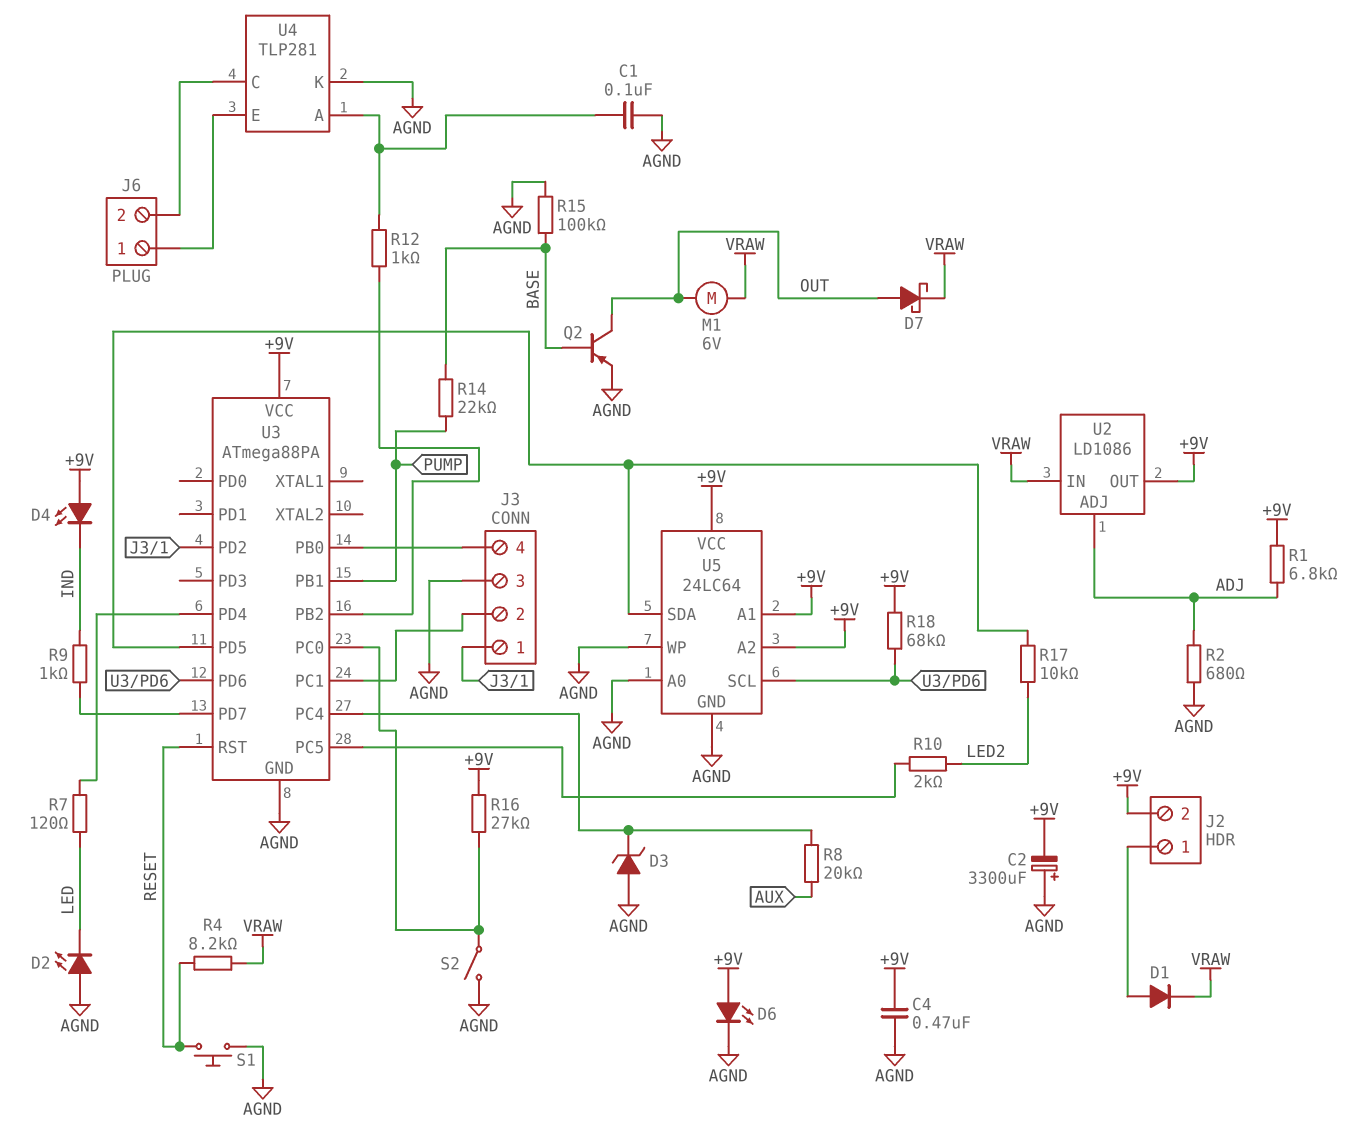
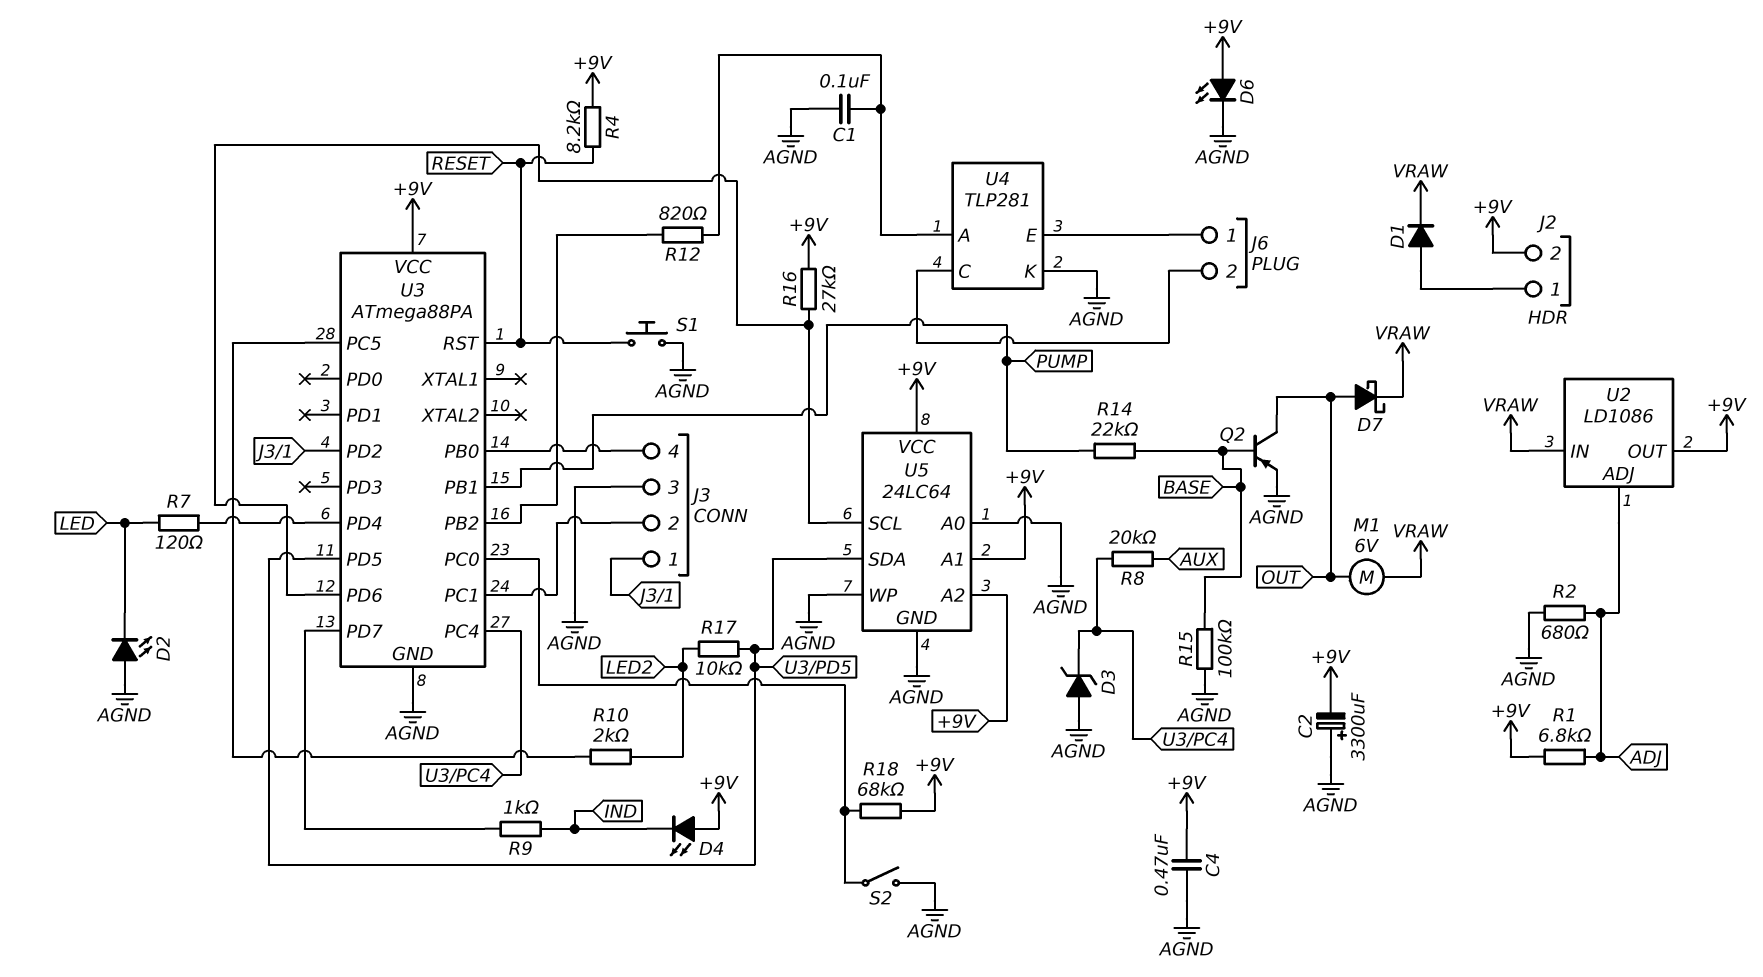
R4: 8.2k (RESET, VRAW) -> 8.2k (+9V, RESET)
R12: 1k (U3/PB2, U4/A) -> 820 (U3/PB2, U4/A)
R16: 27k (+9V, U3/PC0) -> 27k (+9V, U3/PD6)
R18: 68k (+9V, U3/PD6) -> 68k (+9V, U3/PC0)

